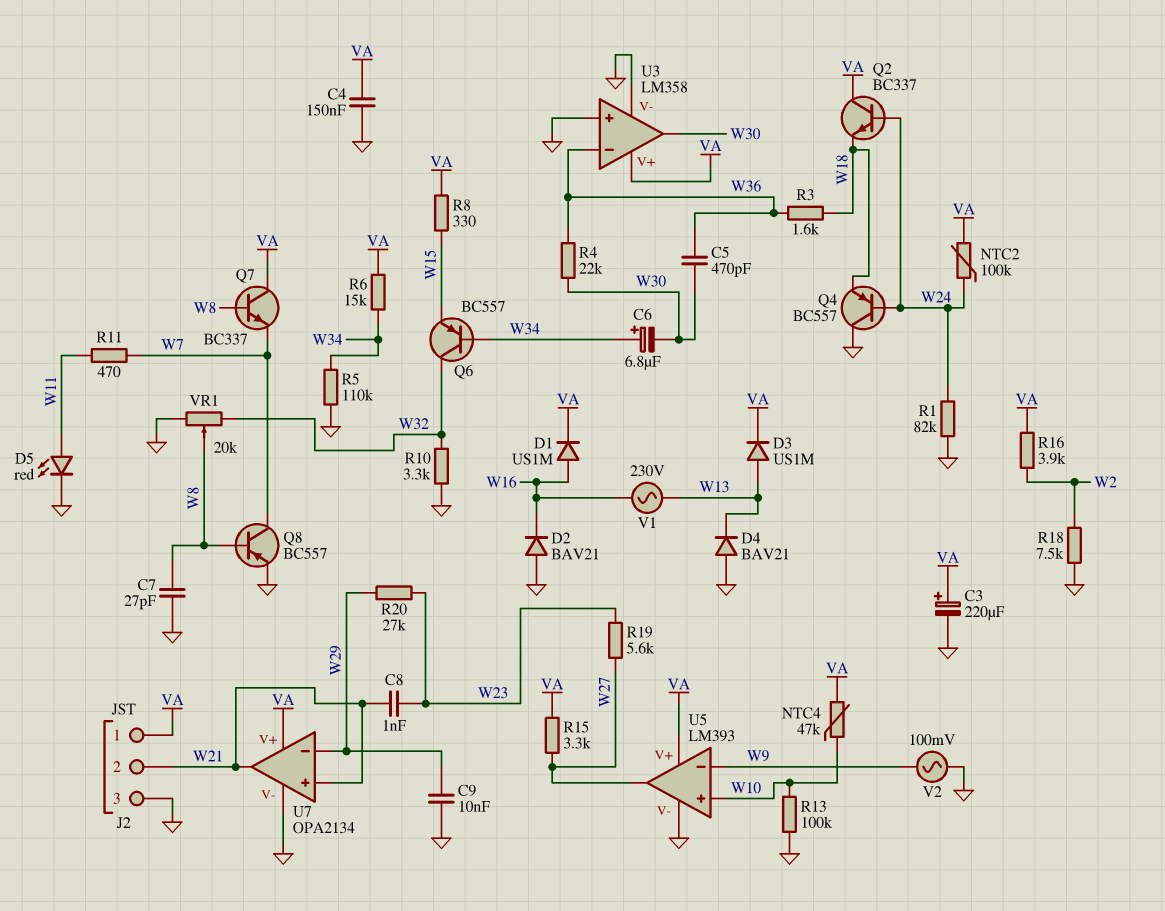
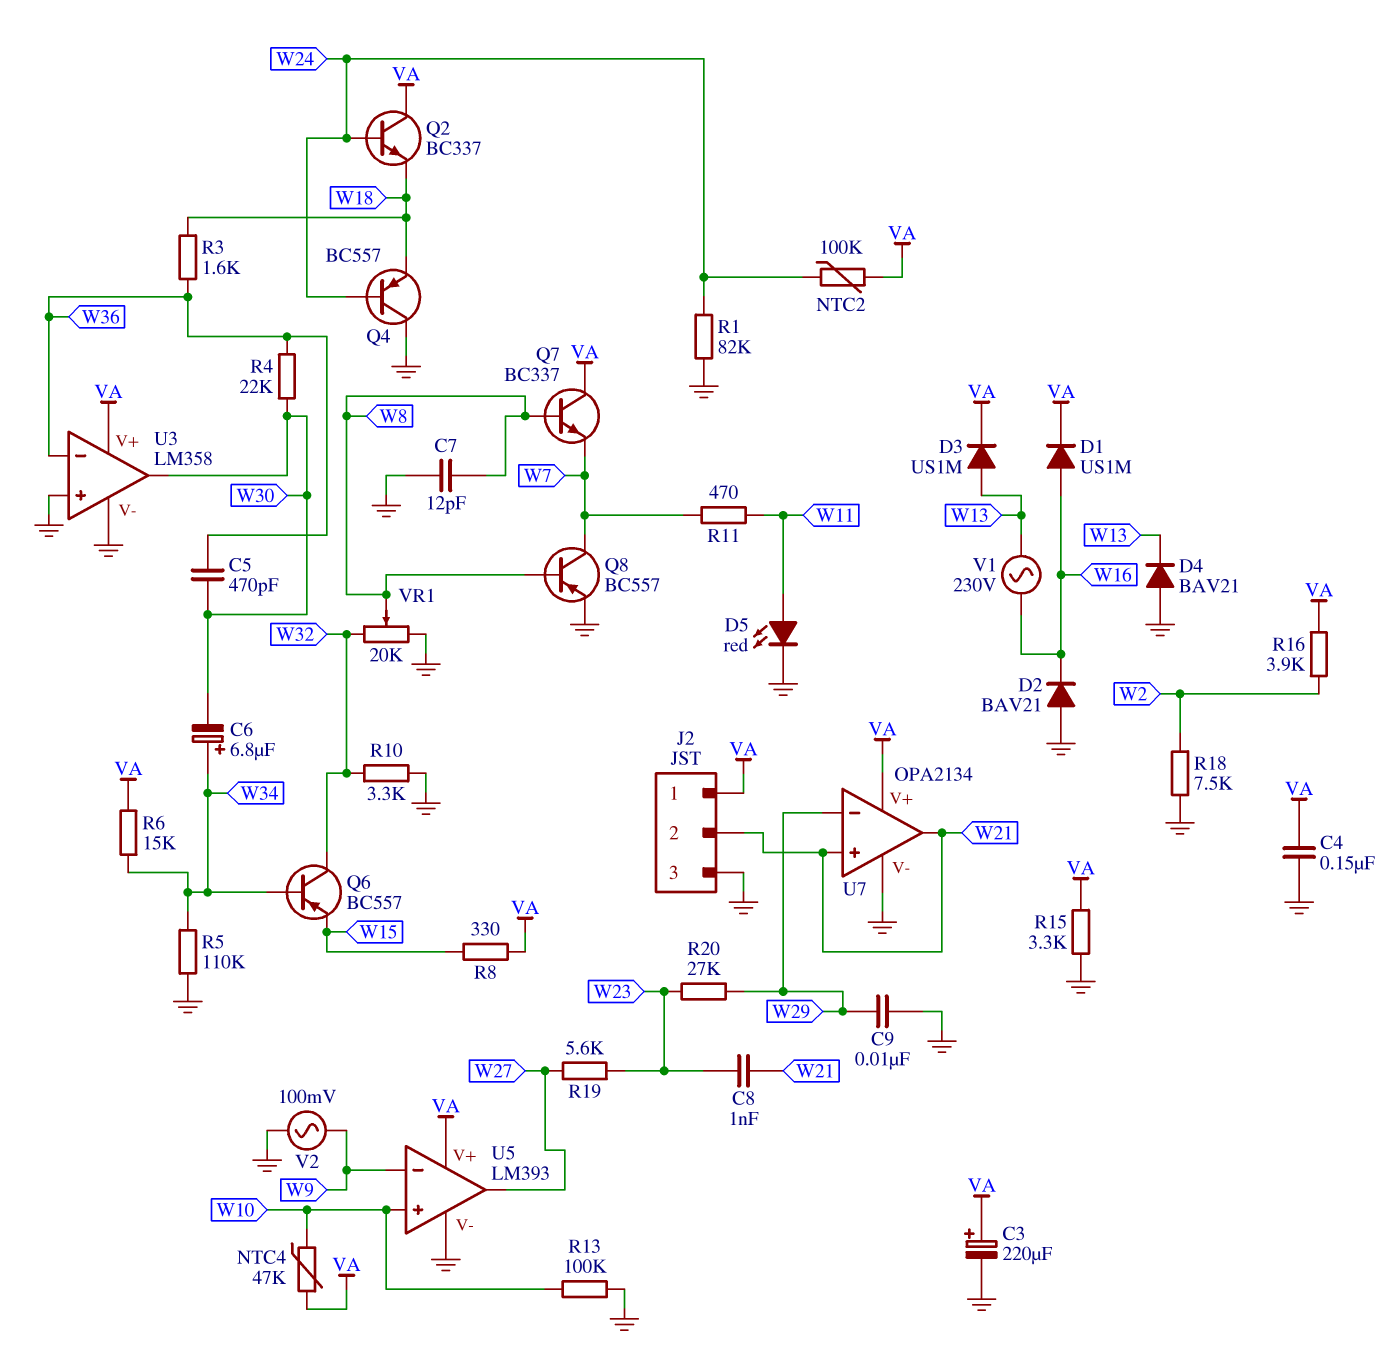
C7: 27pF (GND, W8) -> 12pF (GND, W8)
R15: 3.3k (VA, W27) -> 3.3k (GND, VA)

